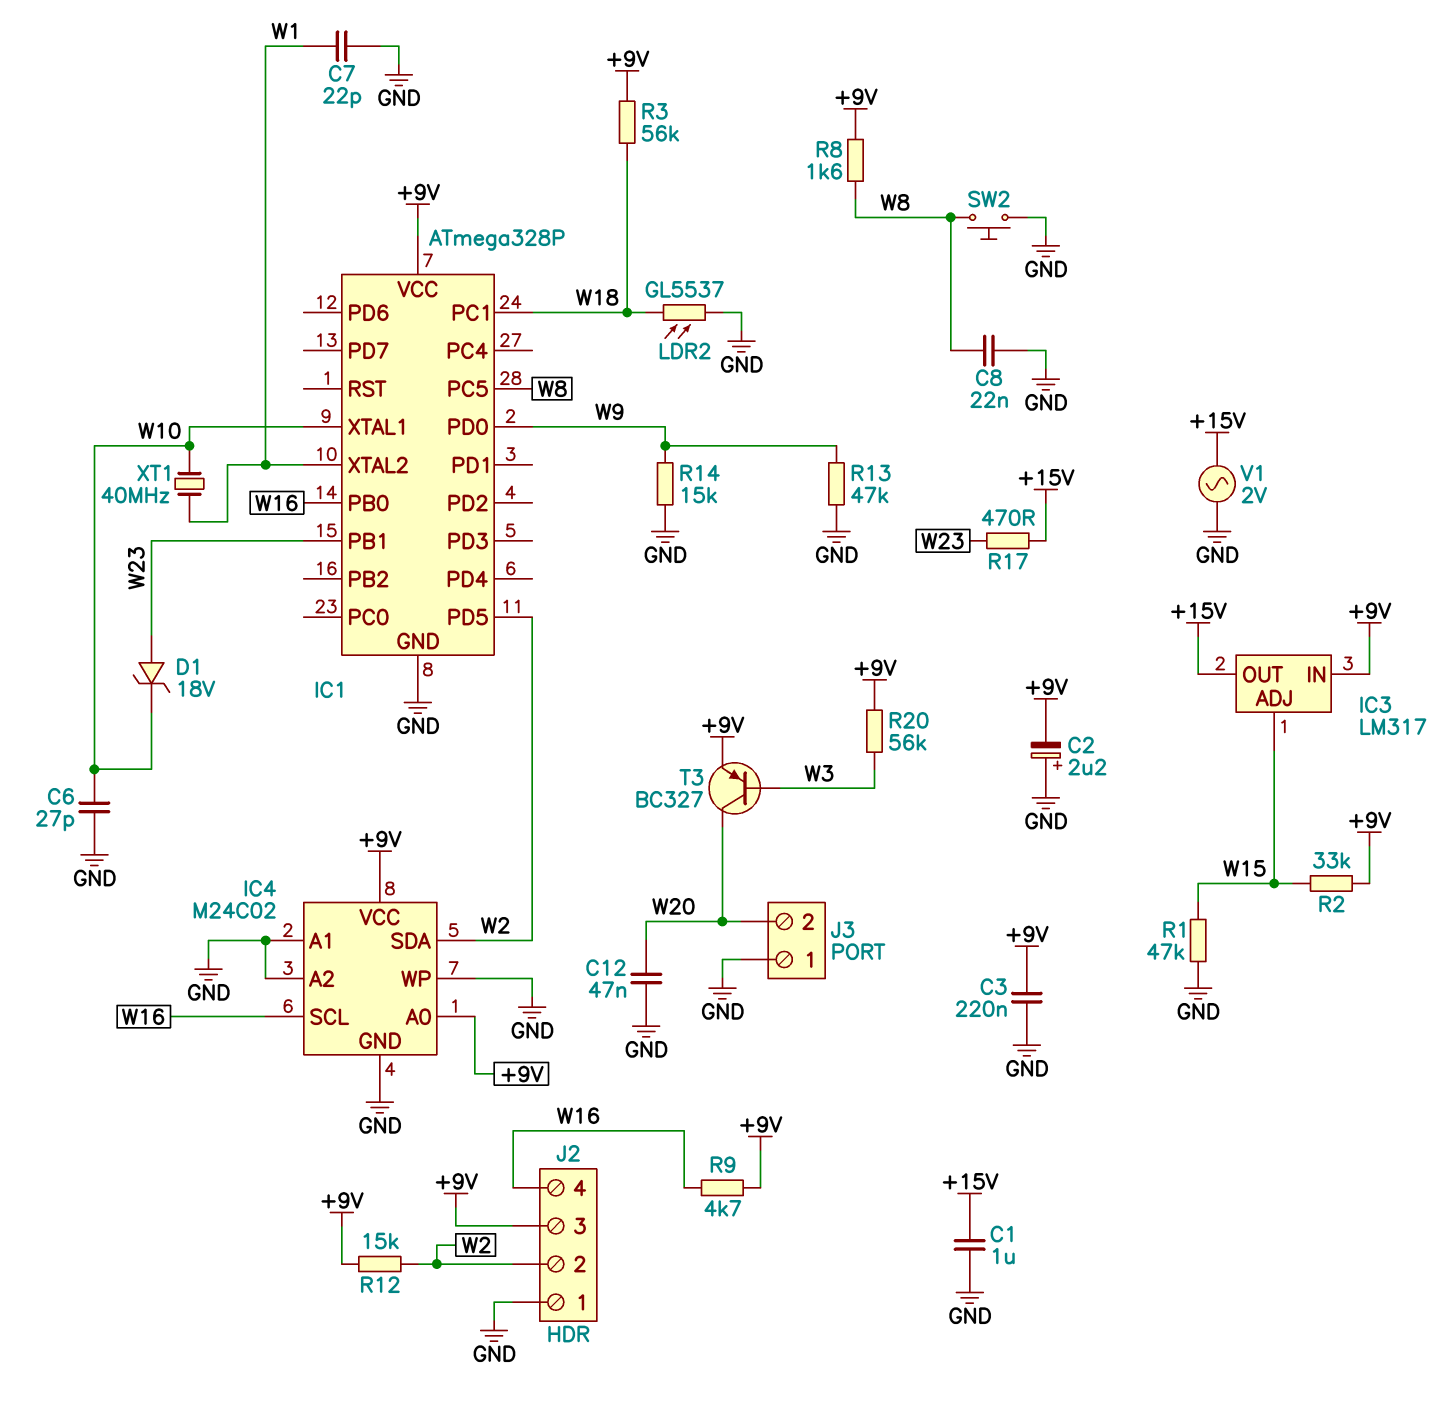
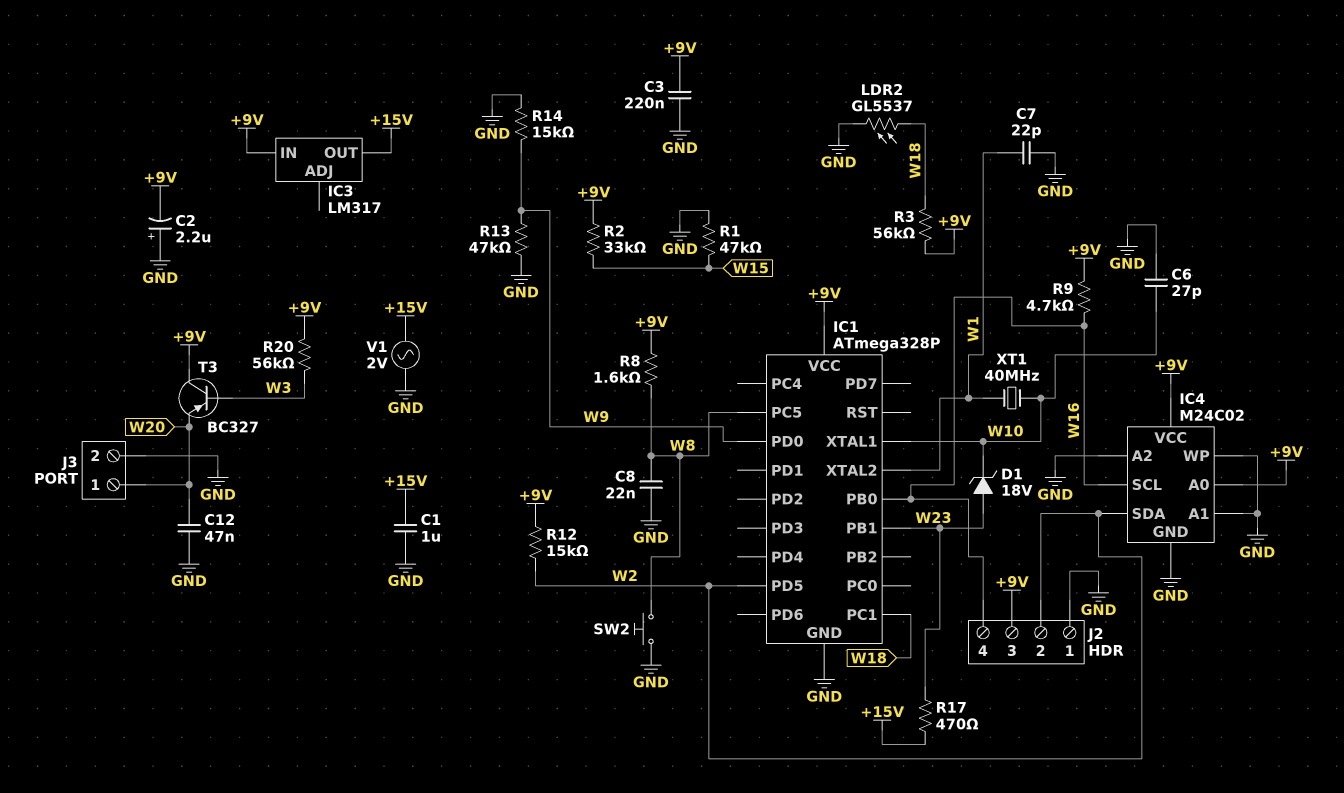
IC3 pin ADJ: W15 -> none
J3 pin 1: GND -> W20
J3 pin 2: W20 -> GND
T3: PNP BC327 (B W3, C W20, E +9V) -> PNP BC327 (B W3, C +9V, E W20)

